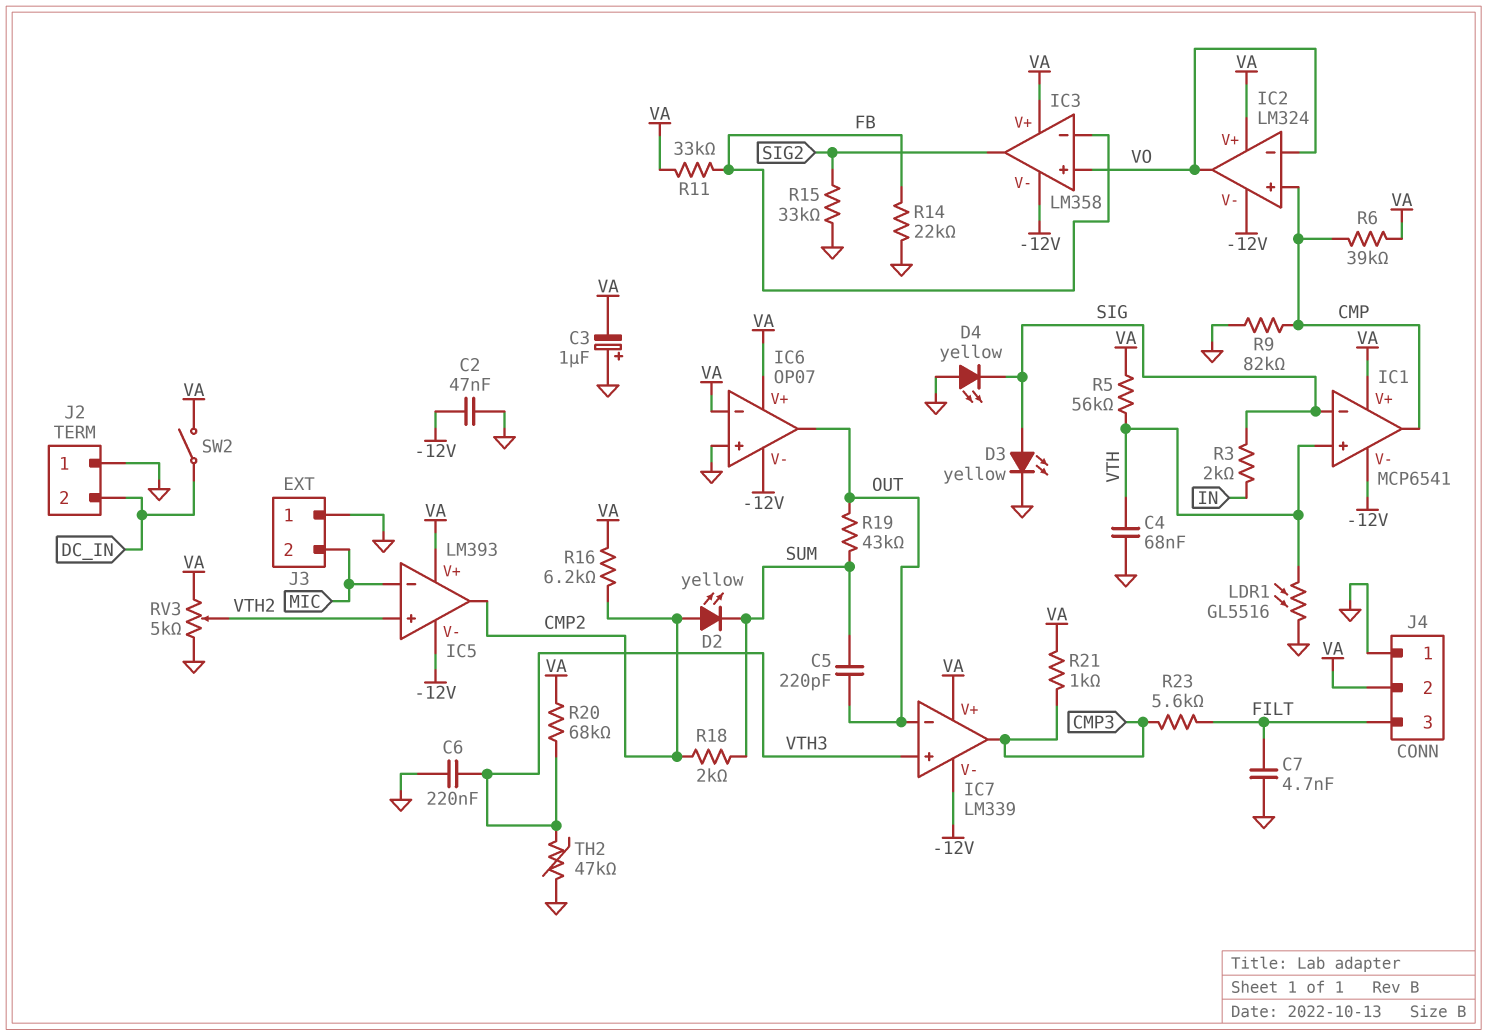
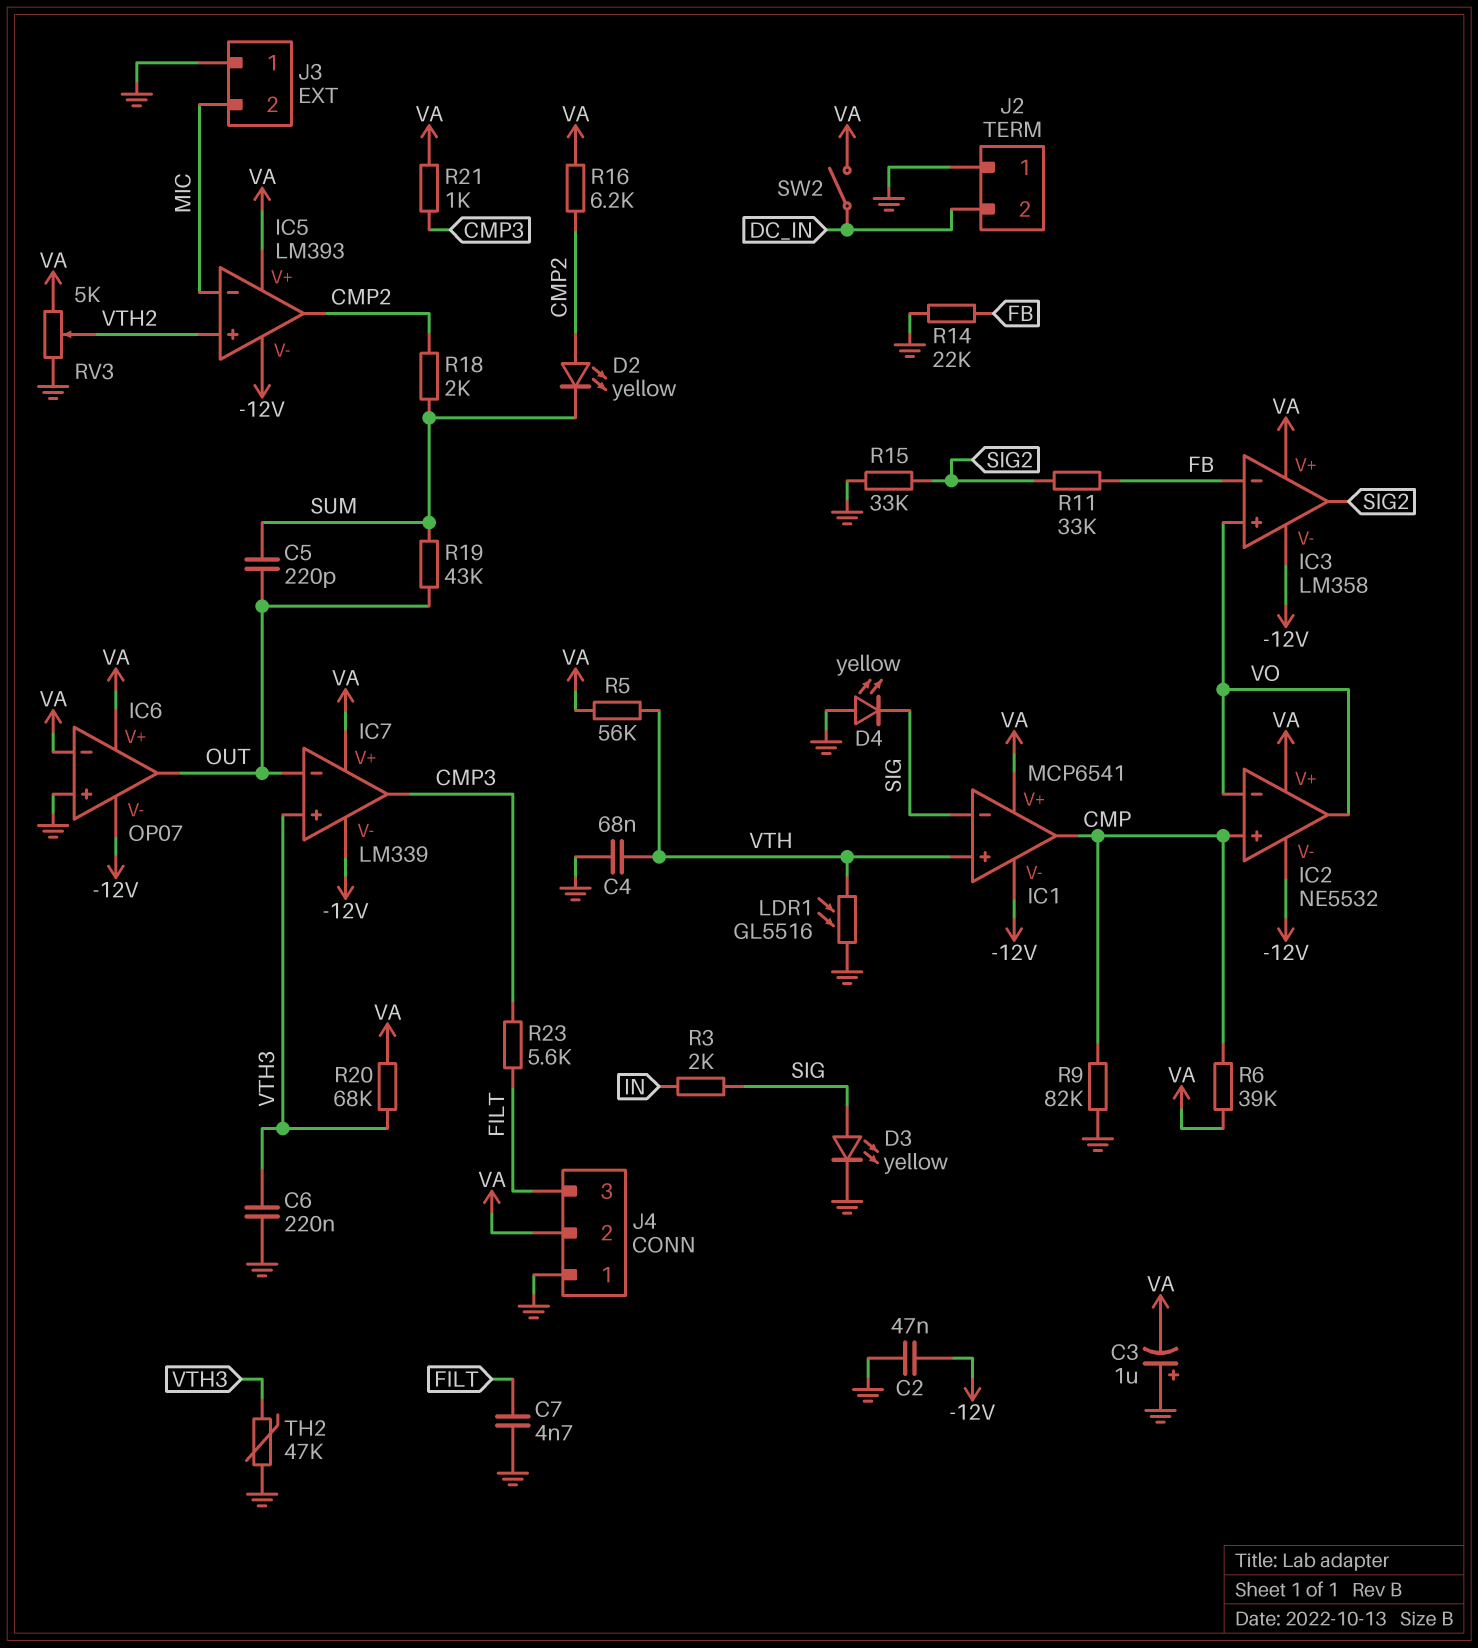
IC2: LM324 -> NE5532
R11: 33k (FB, VA) -> 33k (FB, SIG2)

